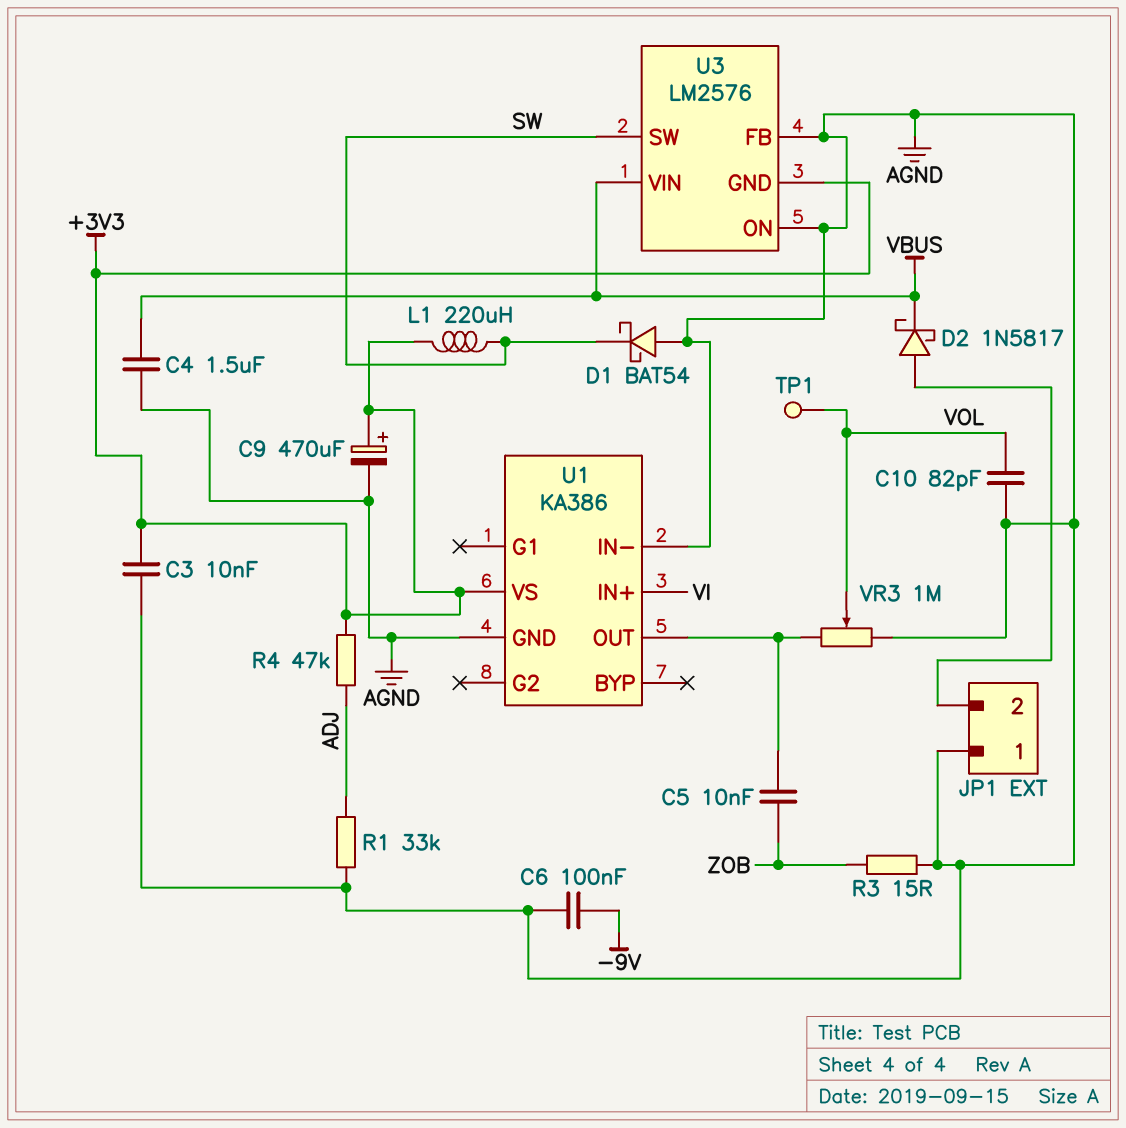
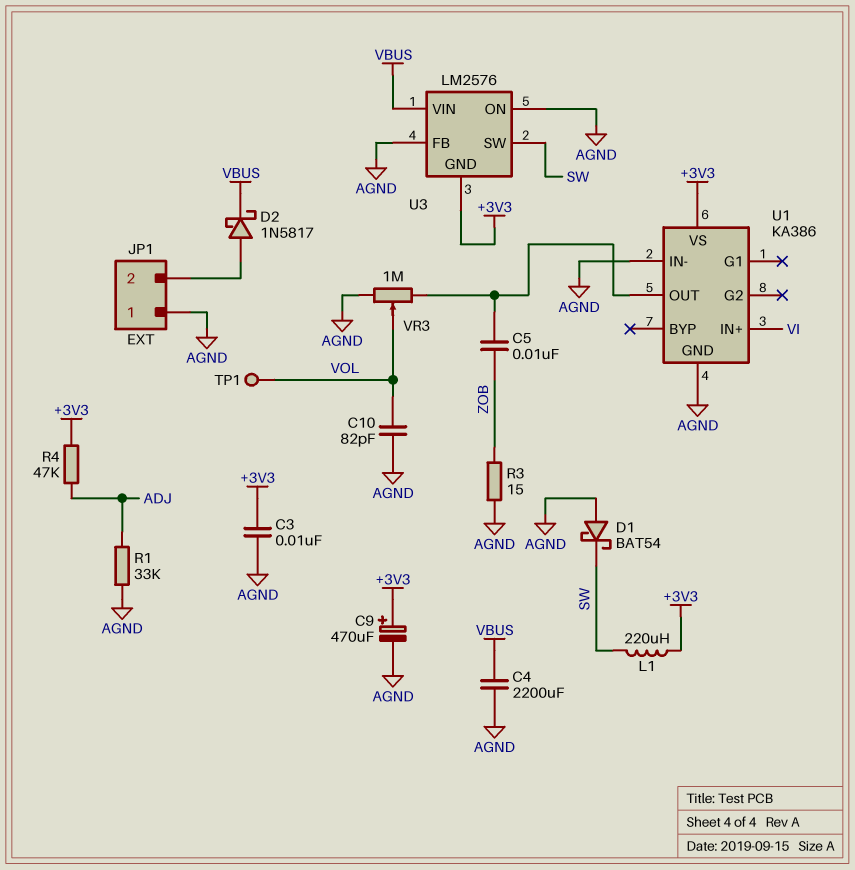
C4: 1.5uF (AGND, VBUS) -> 2200uF (AGND, VBUS)
C6: 100nF (-9V, AGND) -> none

